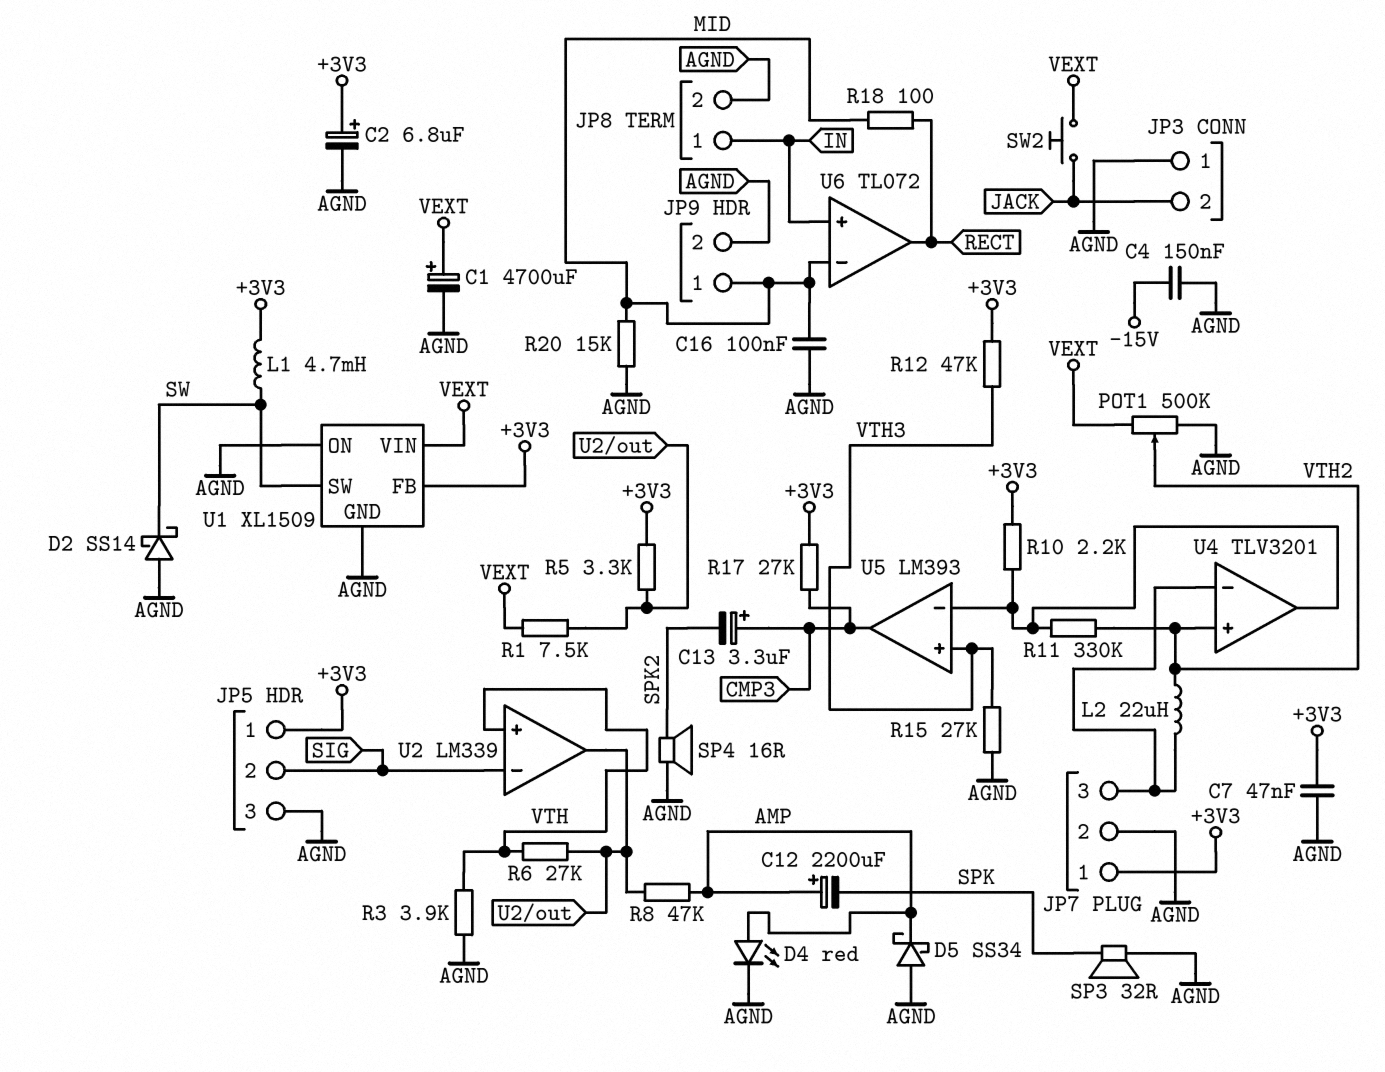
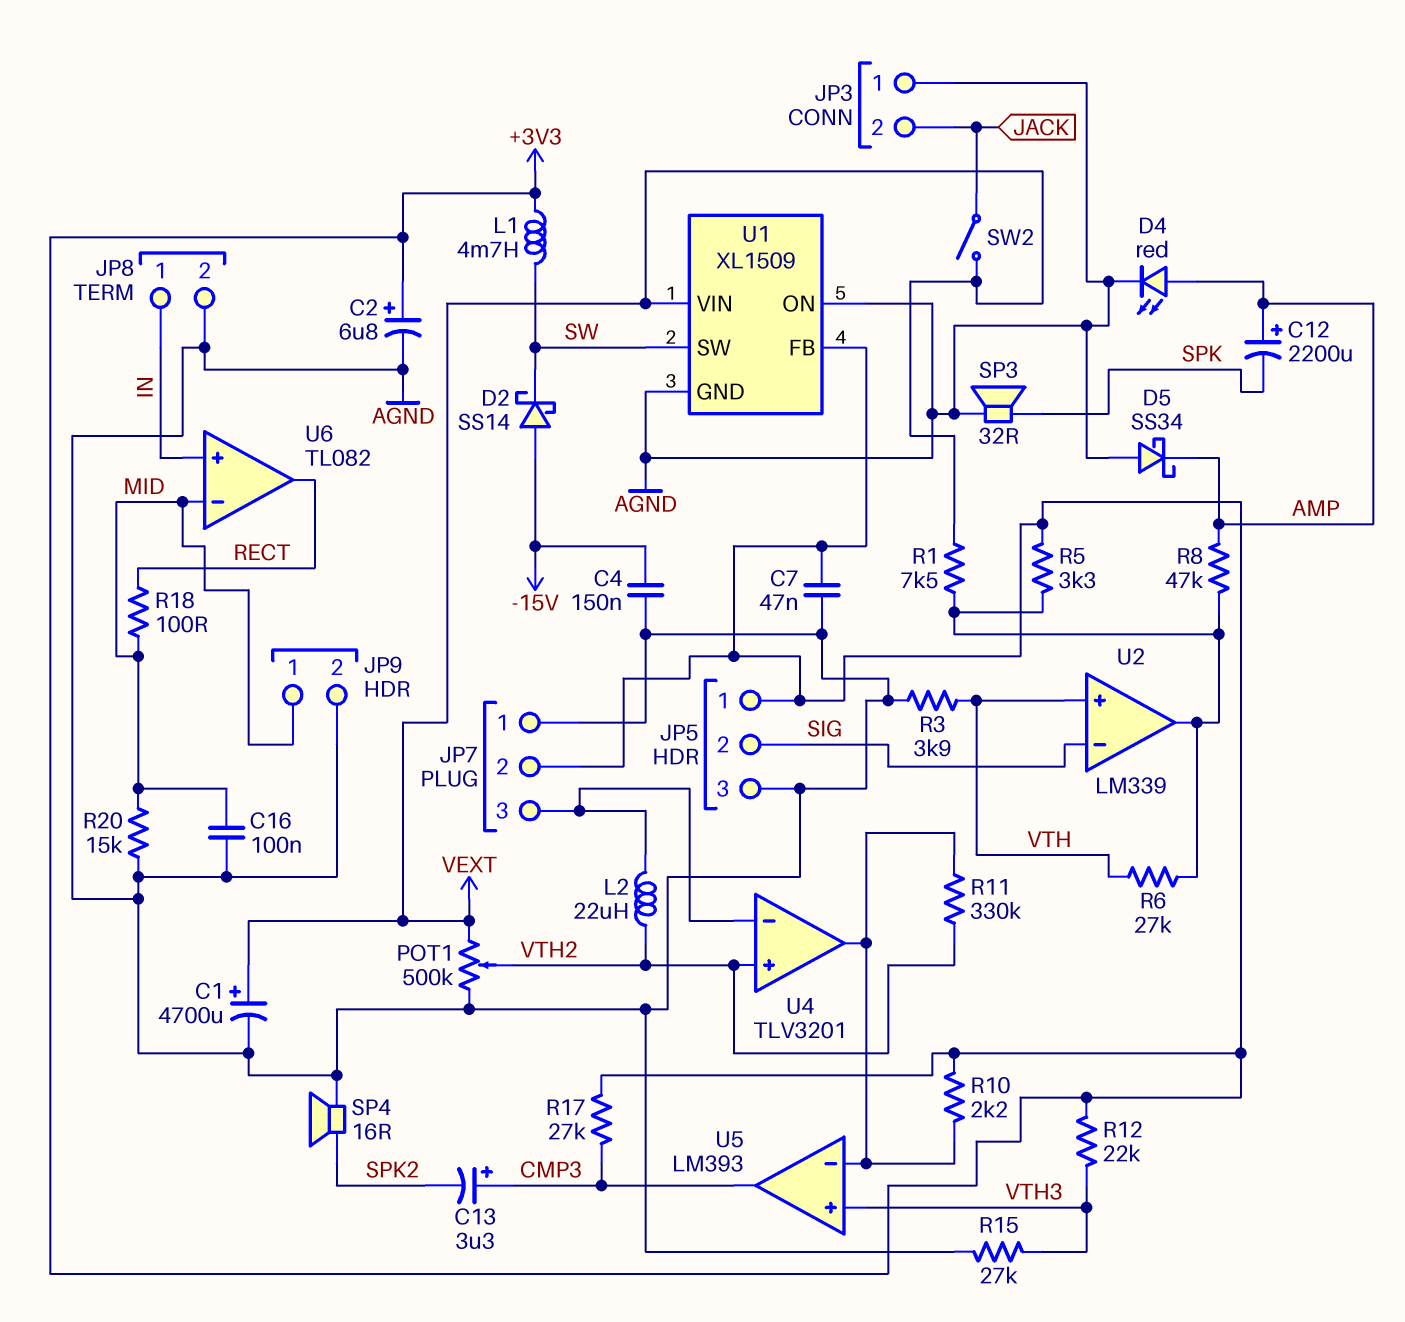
D2: schottky SS14 (A AGND, K SW) -> schottky SS14 (A -15V, K SW)
JP7 pin 1: +3V3 -> AGND
JP7 pin 2: AGND -> +3V3
R12: 47k (+3V3, VTH3) -> 22k (+3V3, VTH3)
SW2: button (JACK, VEXT) -> switch (JACK, VEXT)
U6: TL072 -> TL082

